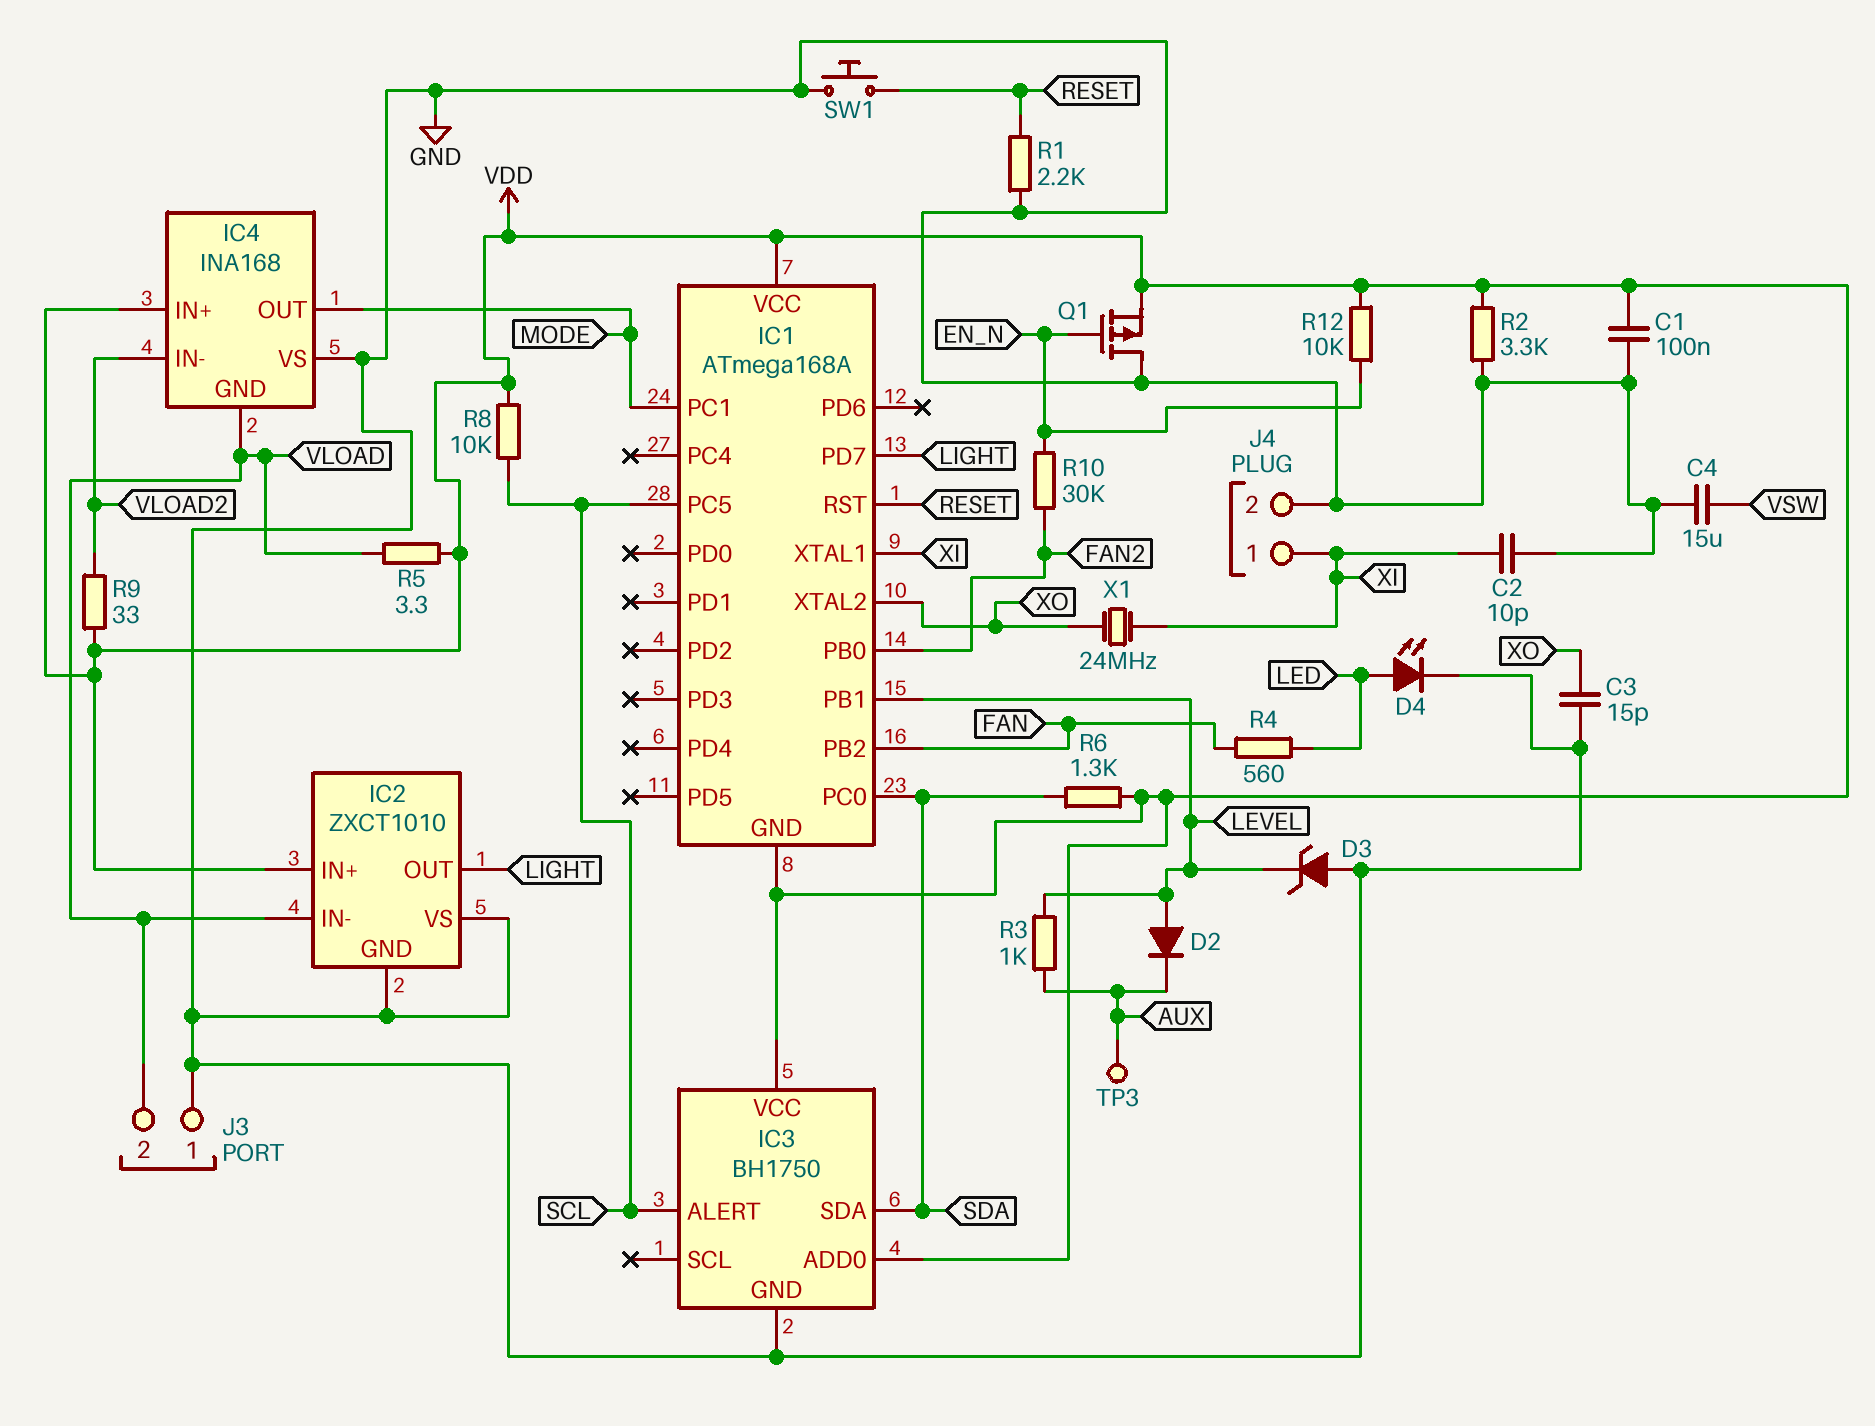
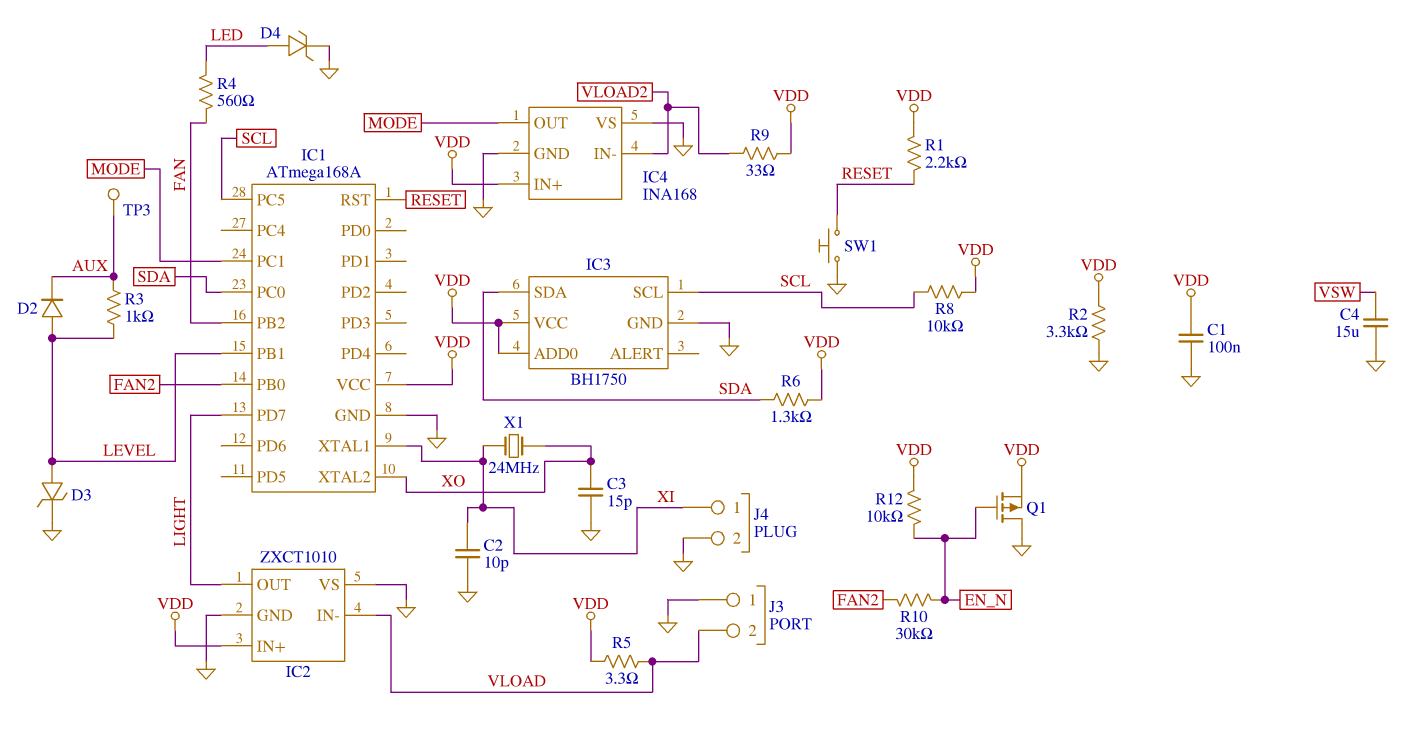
D3: zener (A GND, K LEVEL) -> zener (A LEVEL, K GND)
D4: LED (A LED, K GND) -> zener (A LED, K GND)
IC1 pin GND: VDD -> GND
IC3 pin ALERT: SCL -> none
IC3 pin SCL: none -> SCL
IC4 pin GND: VLOAD -> GND
R1: 2.2k (GND, RESET) -> 2.2k (RESET, VDD)

